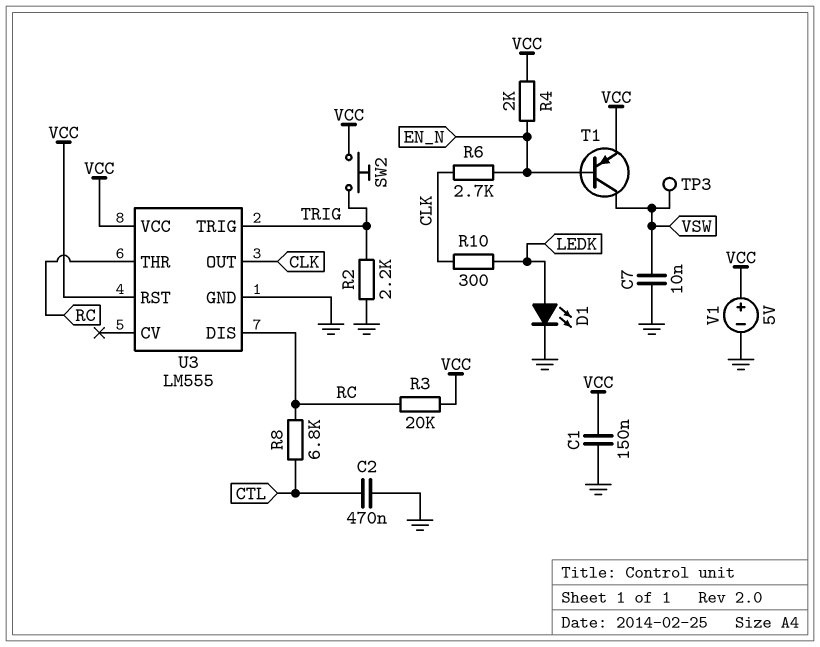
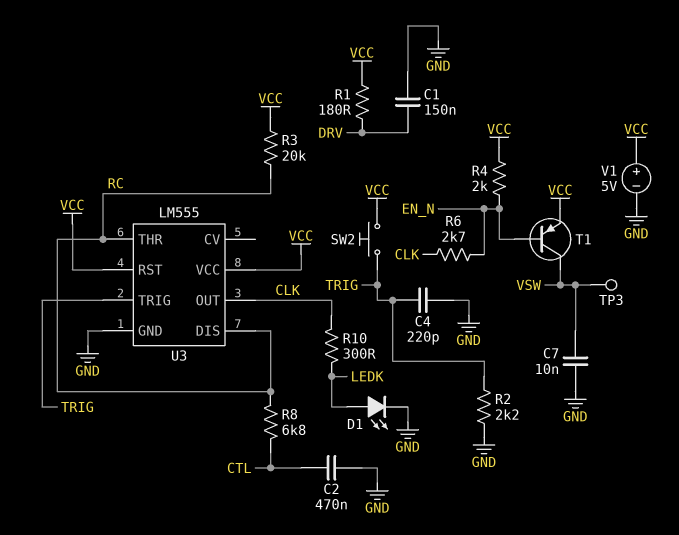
C1: 150nF (GND, VCC) -> 150nF (DRV, GND)
C4: none -> 220pF (GND, TRIG)
R1: none -> 180 (DRV, VCC)

